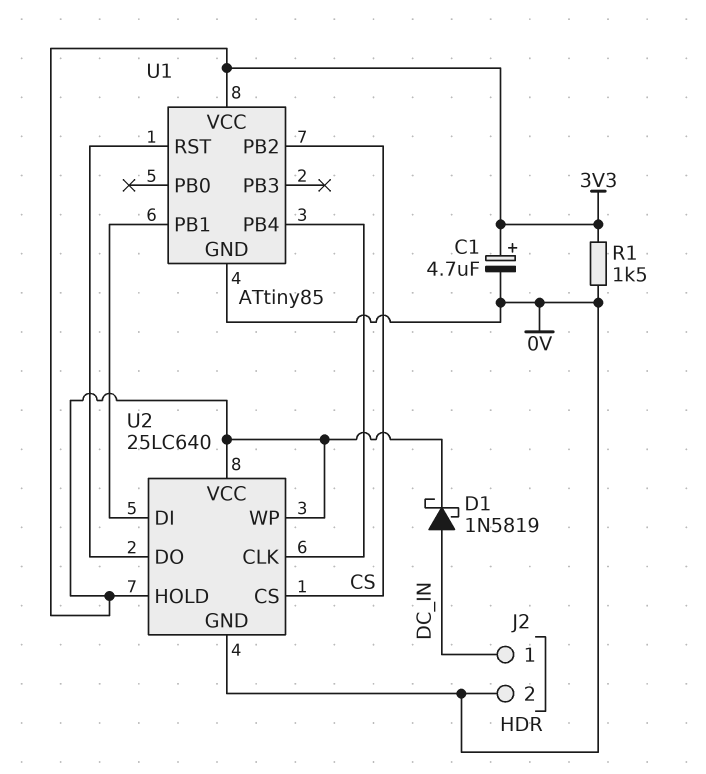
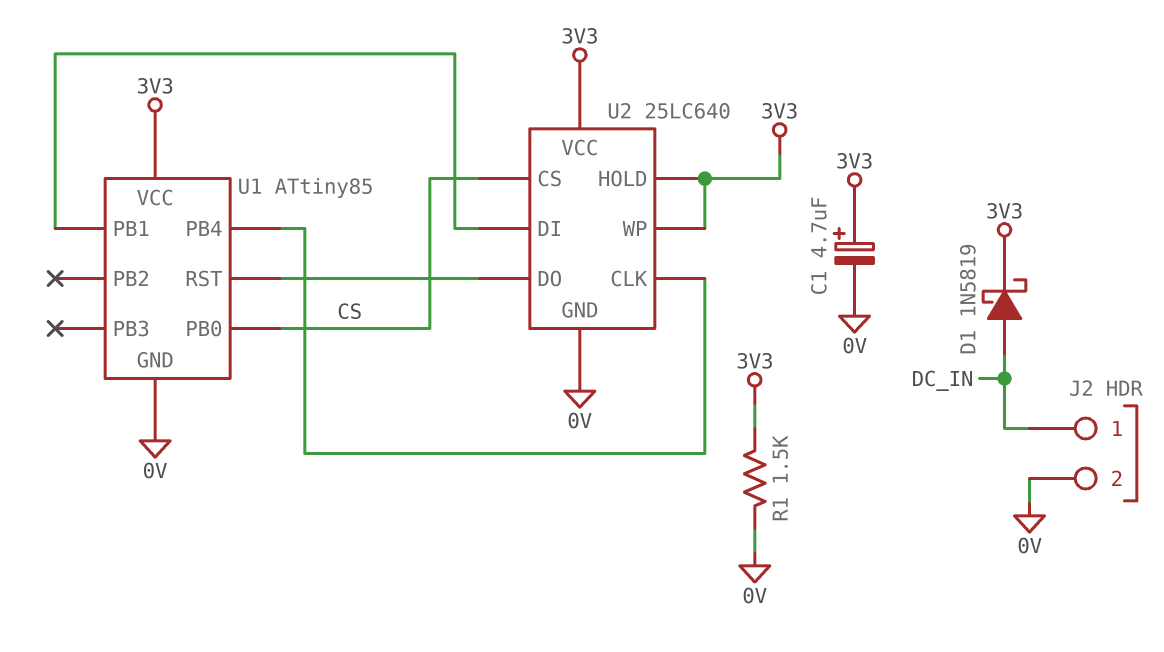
U1 pin PB0: none -> CS
U1 pin PB2: CS -> none

